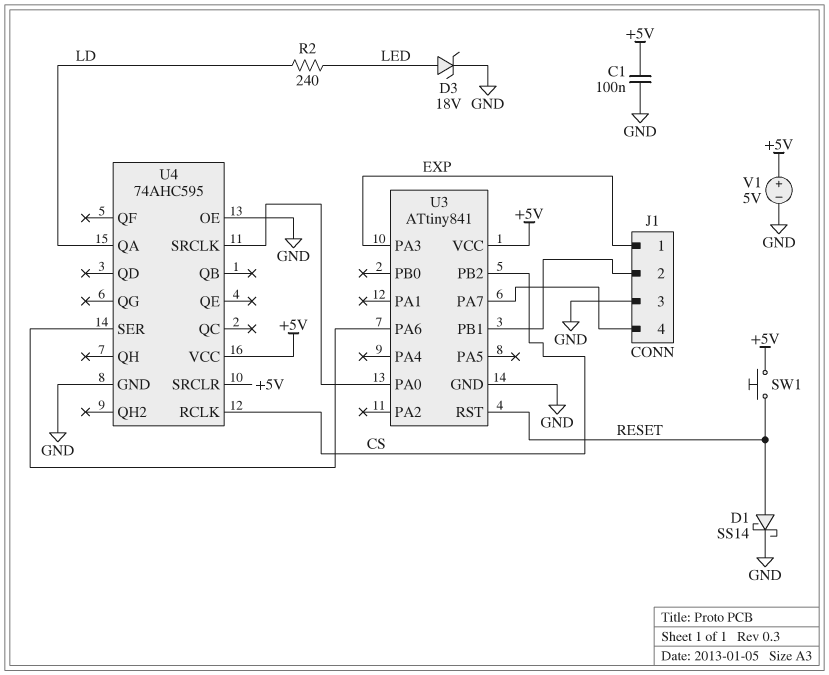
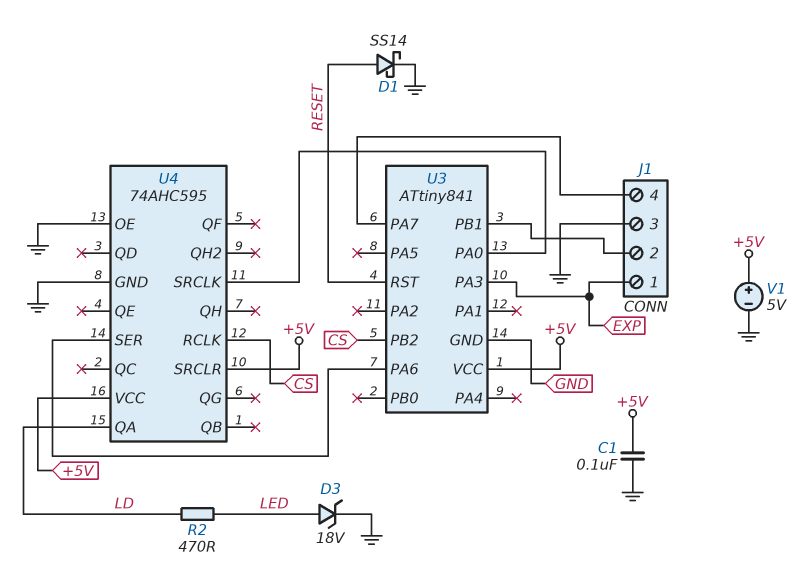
R2: 240 (LD, LED) -> 470 (LD, LED)
SW1: button (+5V, RESET) -> none

